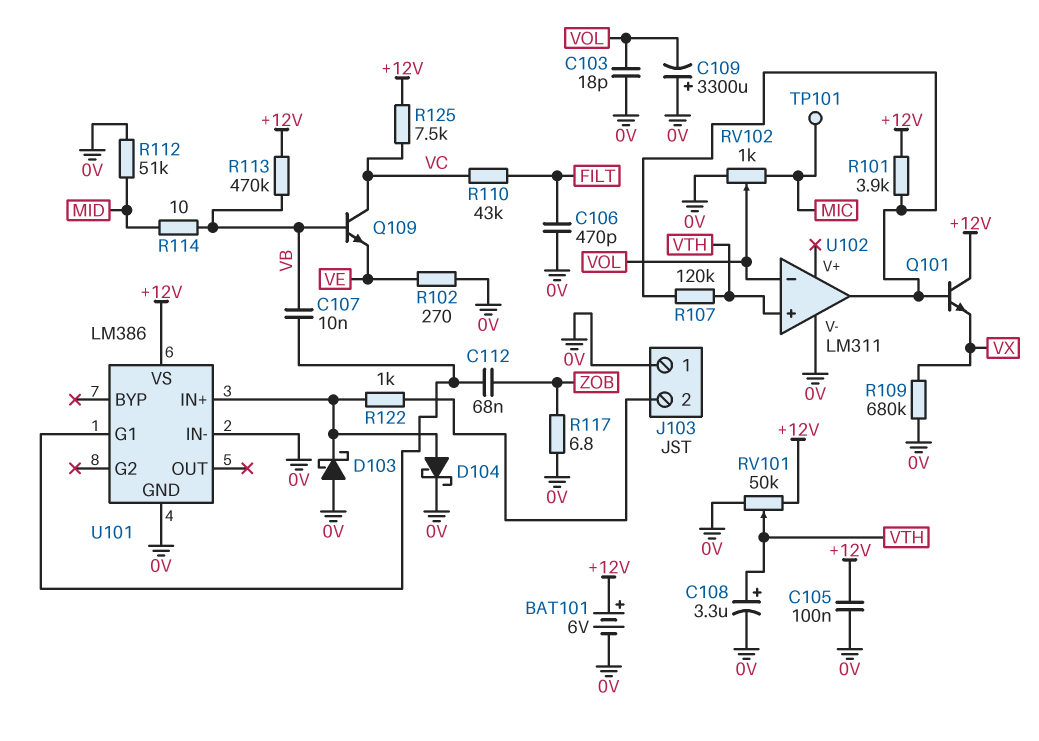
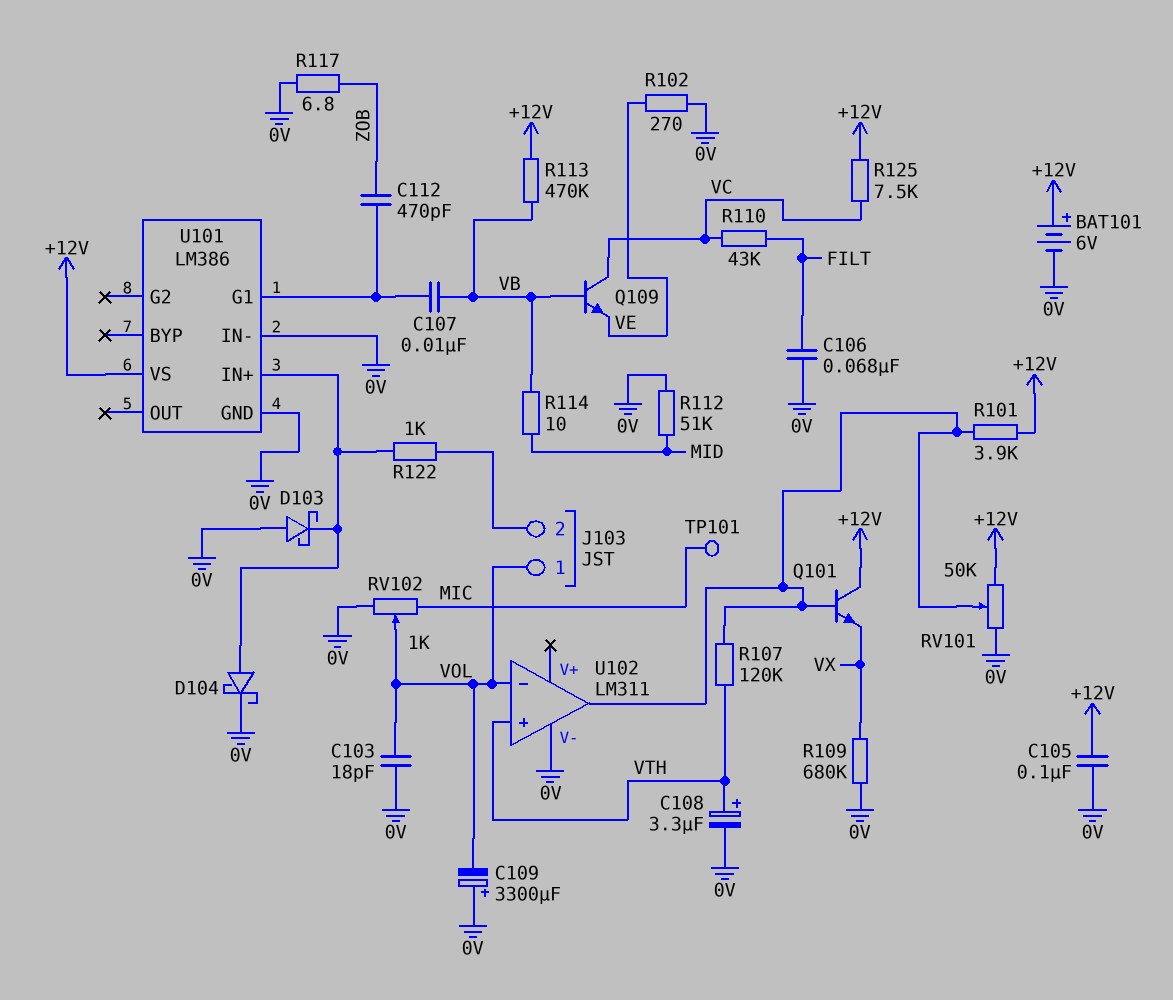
C106: 470pF (0V, FILT) -> 68nF (0V, FILT)
C112: 68nF (U101/G1, ZOB) -> 470pF (U101/G1, ZOB)
J103 pin 1: 0V -> VOL
RV101: 50k (+12V, 0V, wiper VTH) -> 50k (+12V, 0V, wiper U102/out)

